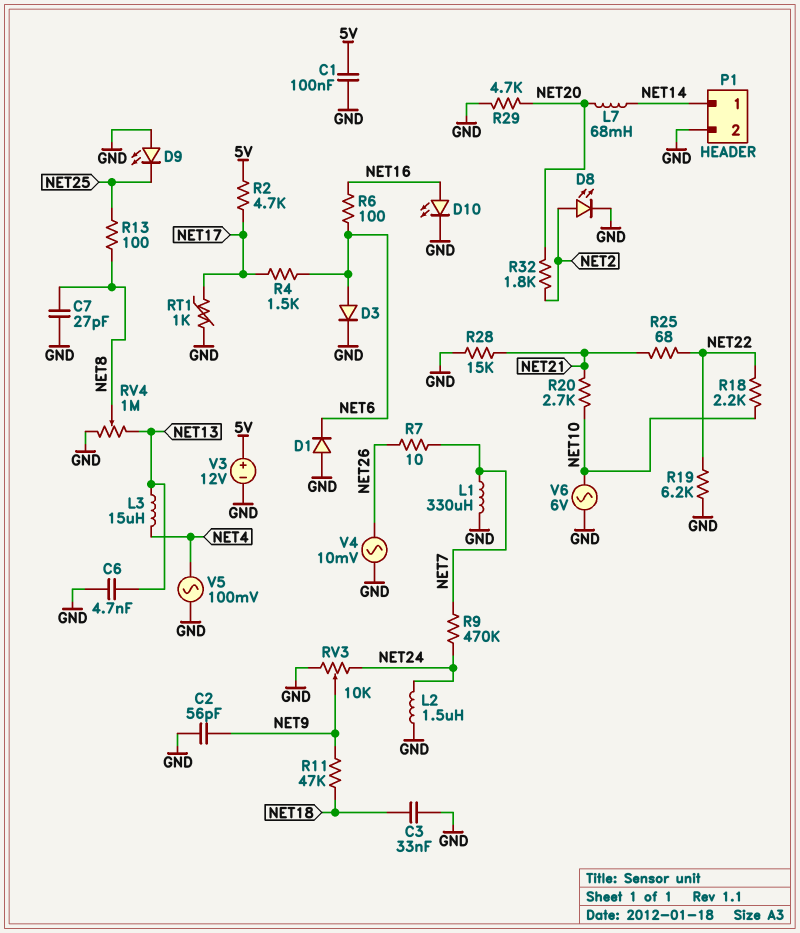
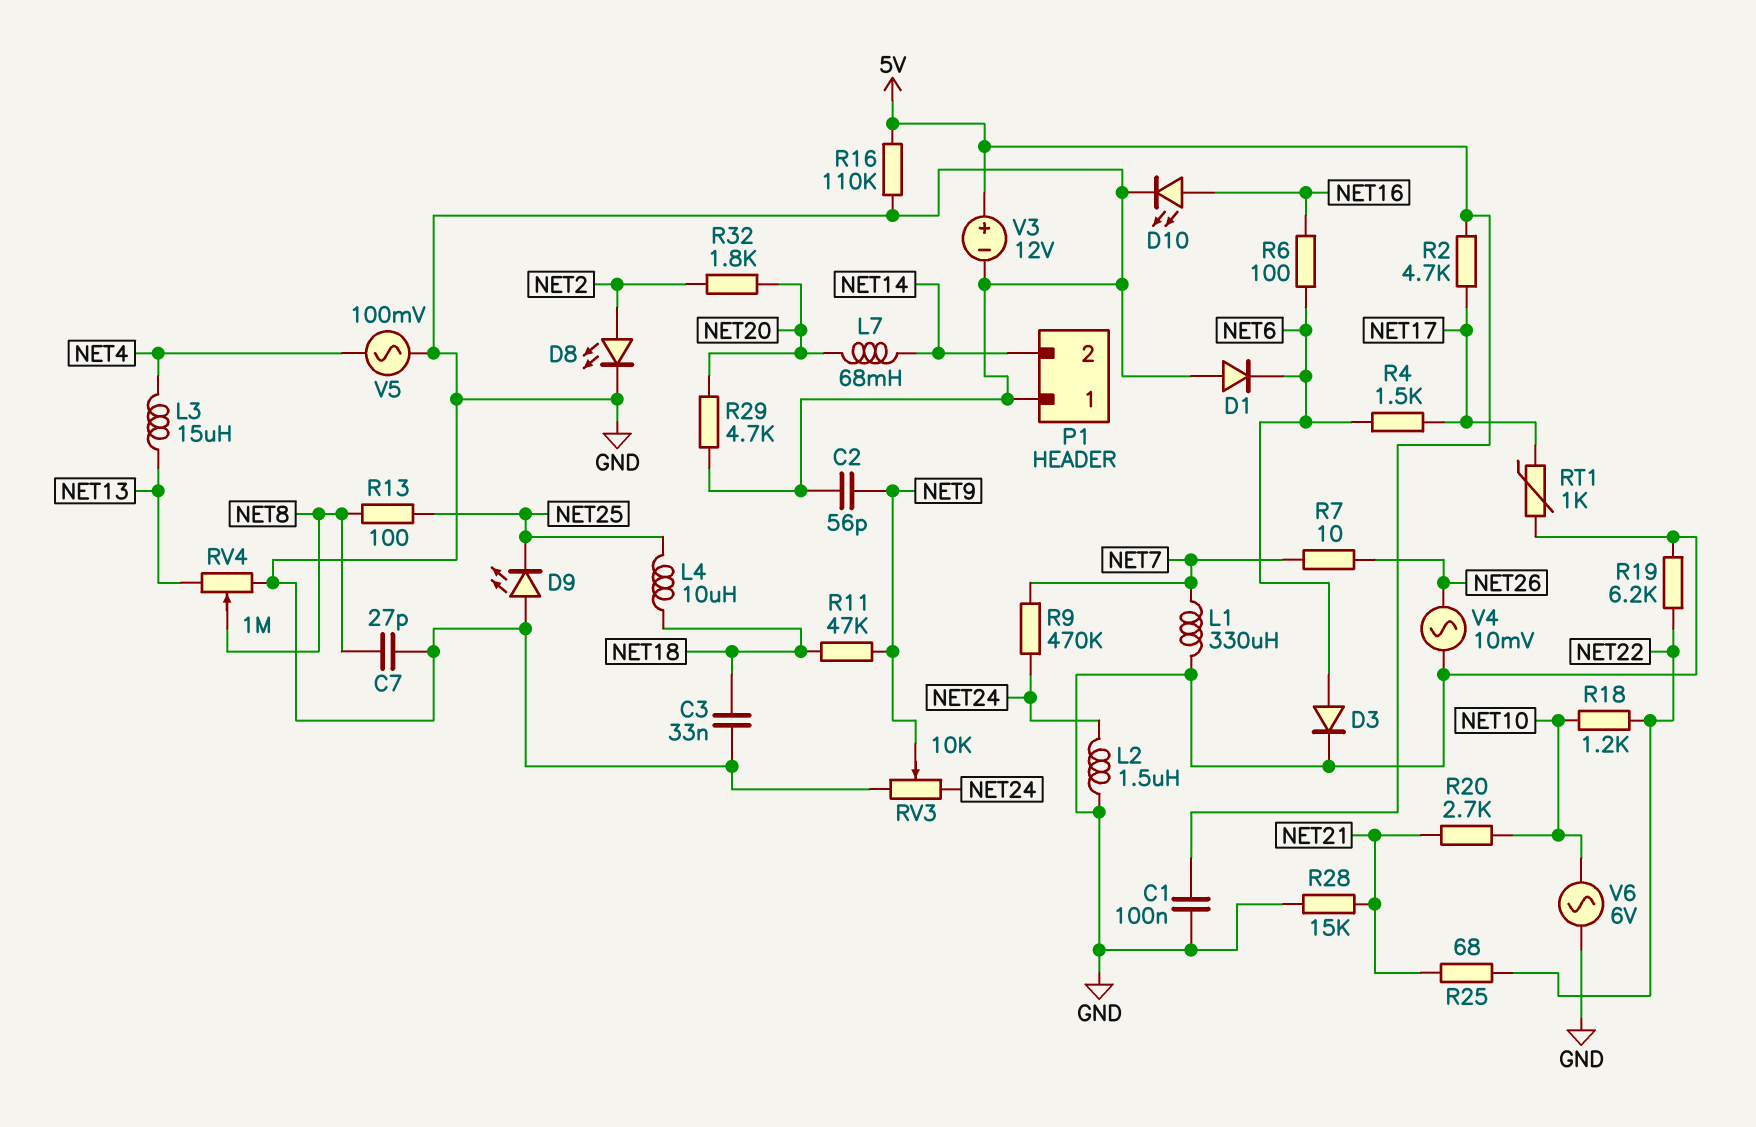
C6: 4.7nF (GND, NET13) -> none
L4: none -> 10uH (NET18, NET25)
P1 pin 1: NET14 -> GND
P1 pin 2: GND -> NET14
R16: none -> 110k (5V, GND)
R18: 2.2k (NET10, NET22) -> 1.2k (NET10, NET22)

